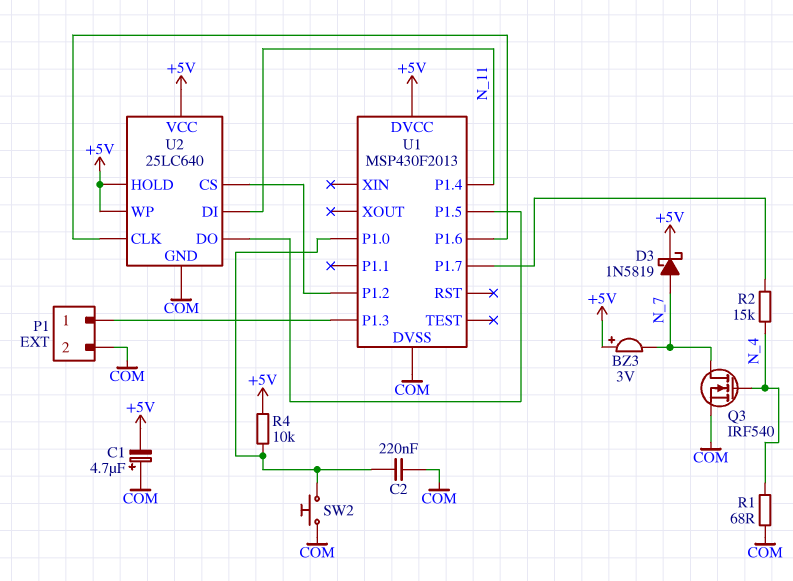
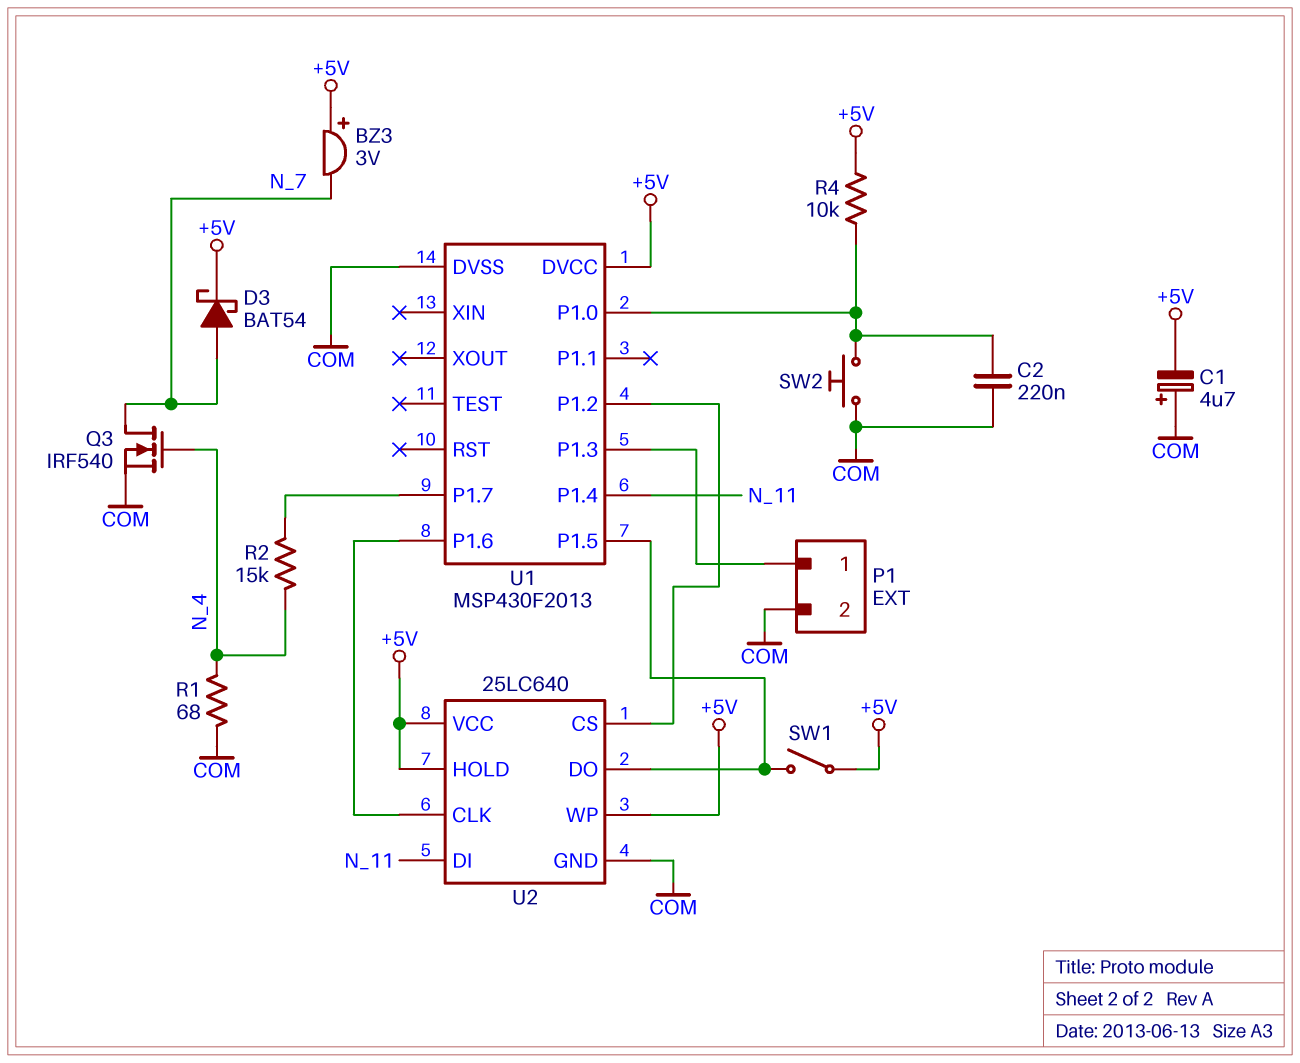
D3: schottky 1N5819 (A N_7, K +5V) -> schottky BAT54 (A N_7, K +5V)
SW1: none -> switch (+5V, U1/P1.5)

